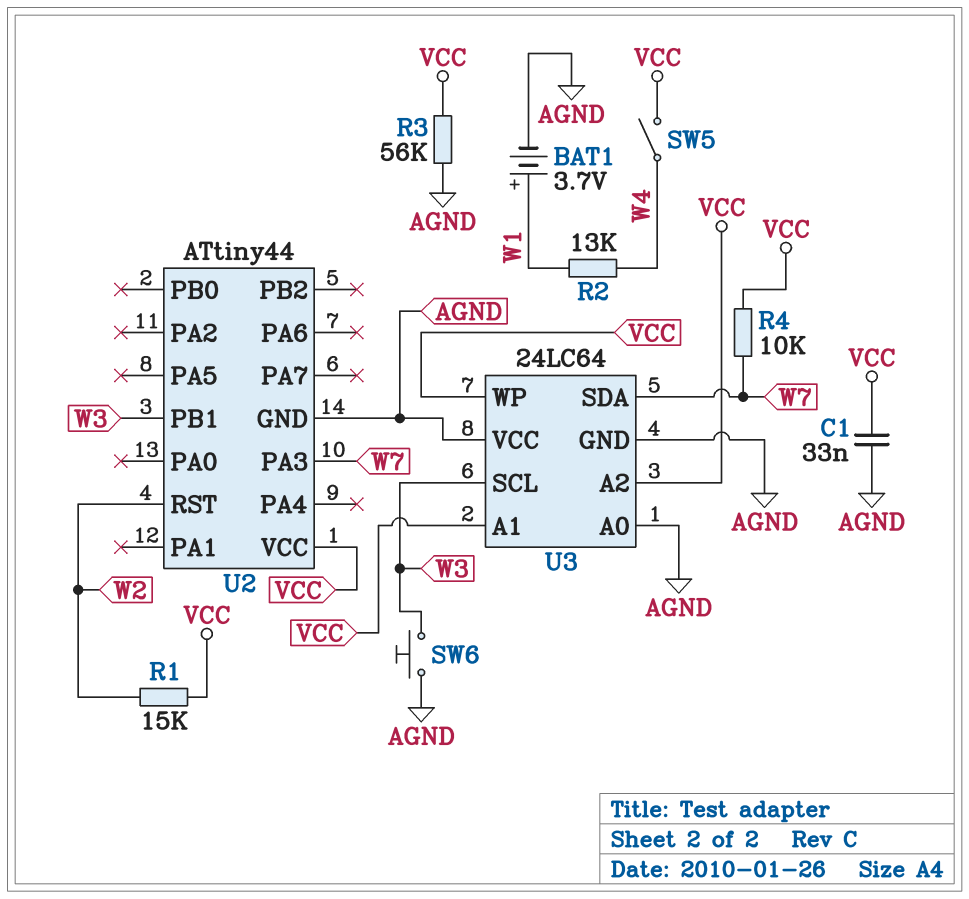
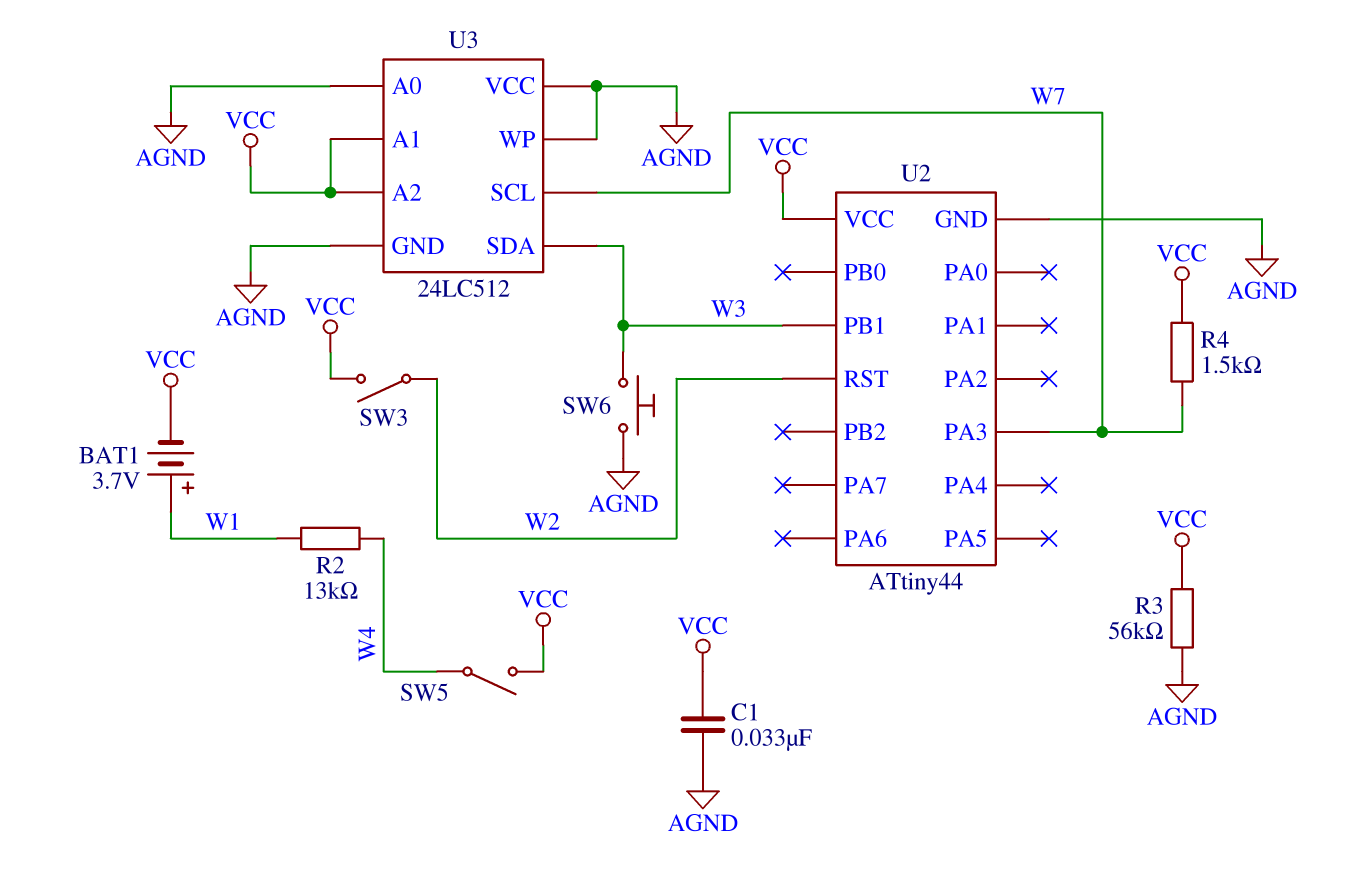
BAT1: 3.7V (plus W1, minus AGND) -> 3.7V (plus W1, minus VCC)
R1: 15k (VCC, W2) -> none
R4: 10k (VCC, W7) -> 1.5k (VCC, W7)
SW3: none -> switch (VCC, W2)
U3: 24LC64 -> 24LC512
U3 pin SCL: W3 -> W7
U3 pin SDA: W7 -> W3
U3 pin WP: VCC -> AGND

